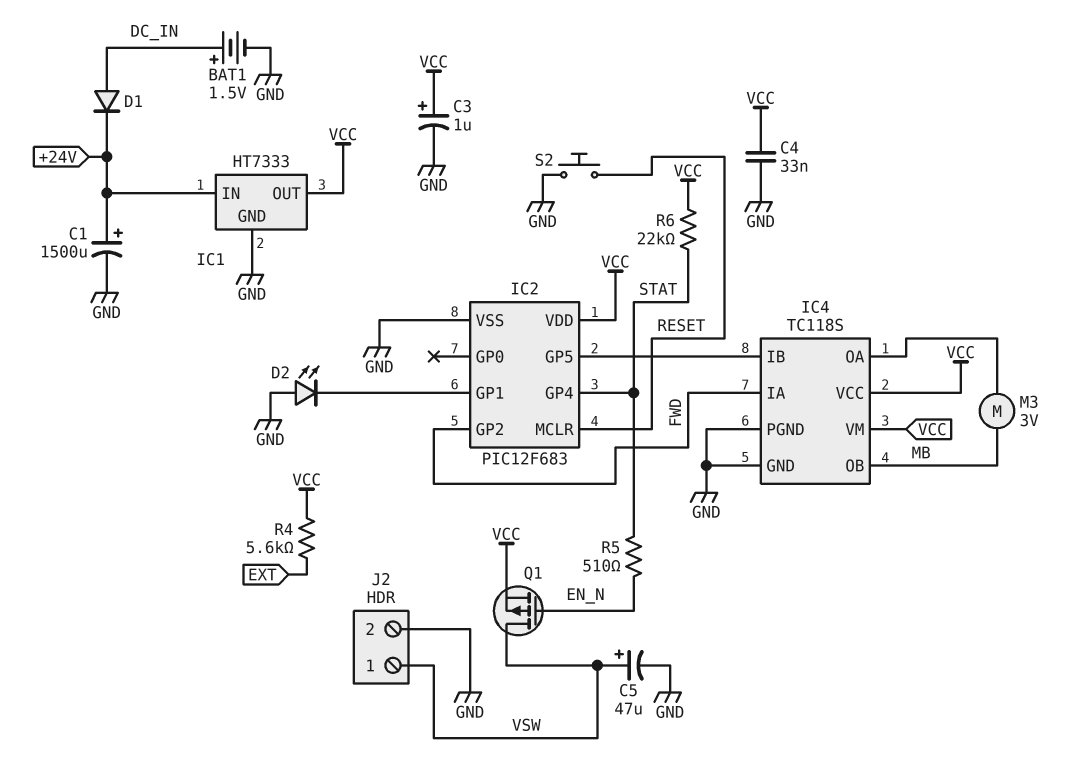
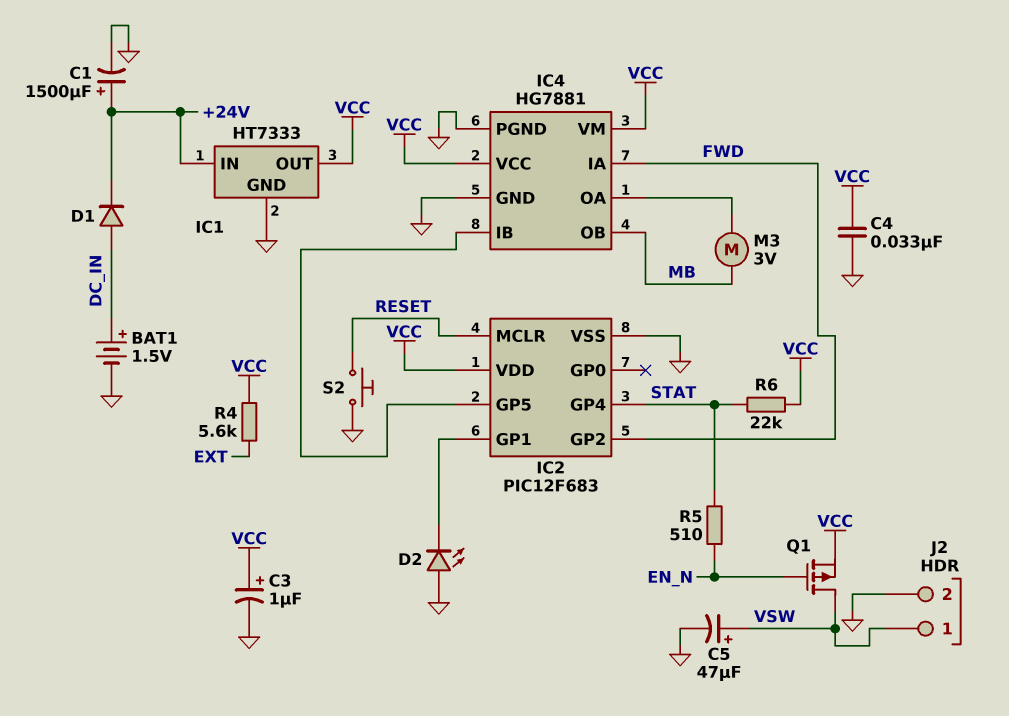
IC4: TC118S -> HG7881

